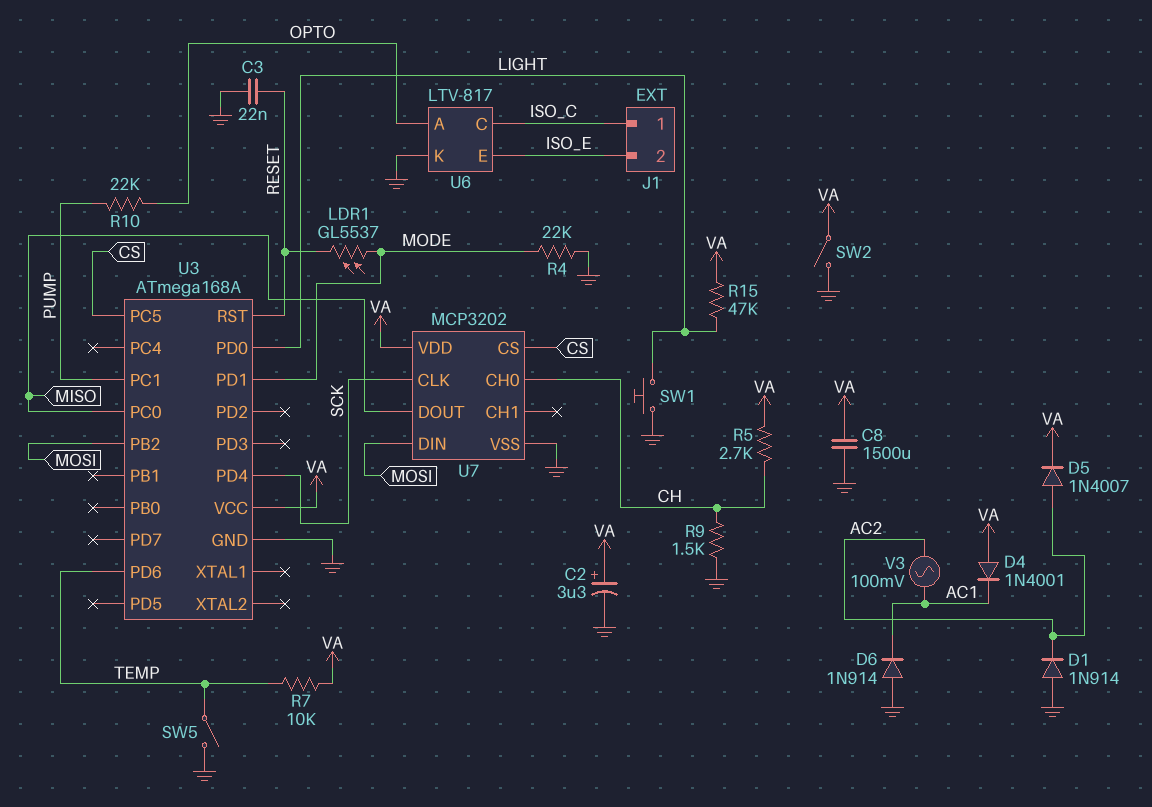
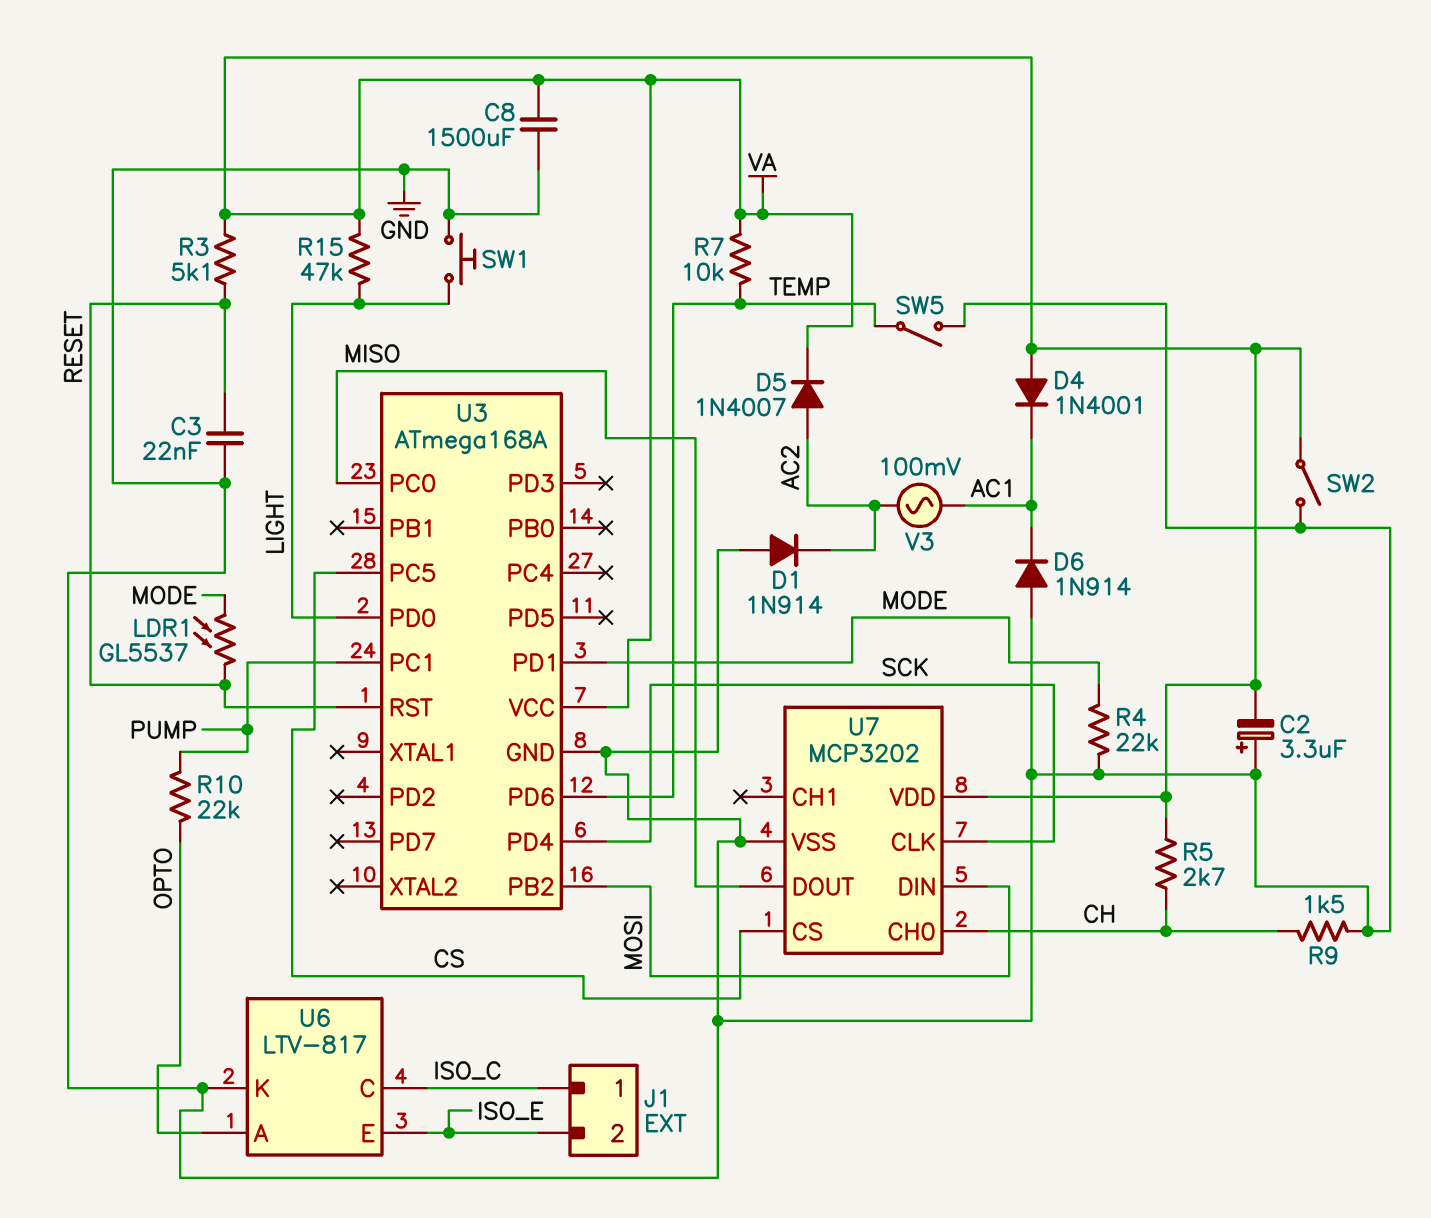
C2: 3.3uF (plus VA, minus GND) -> 3.3uF (plus GND, minus VA)
R3: none -> 5.1k (RESET, VA)

